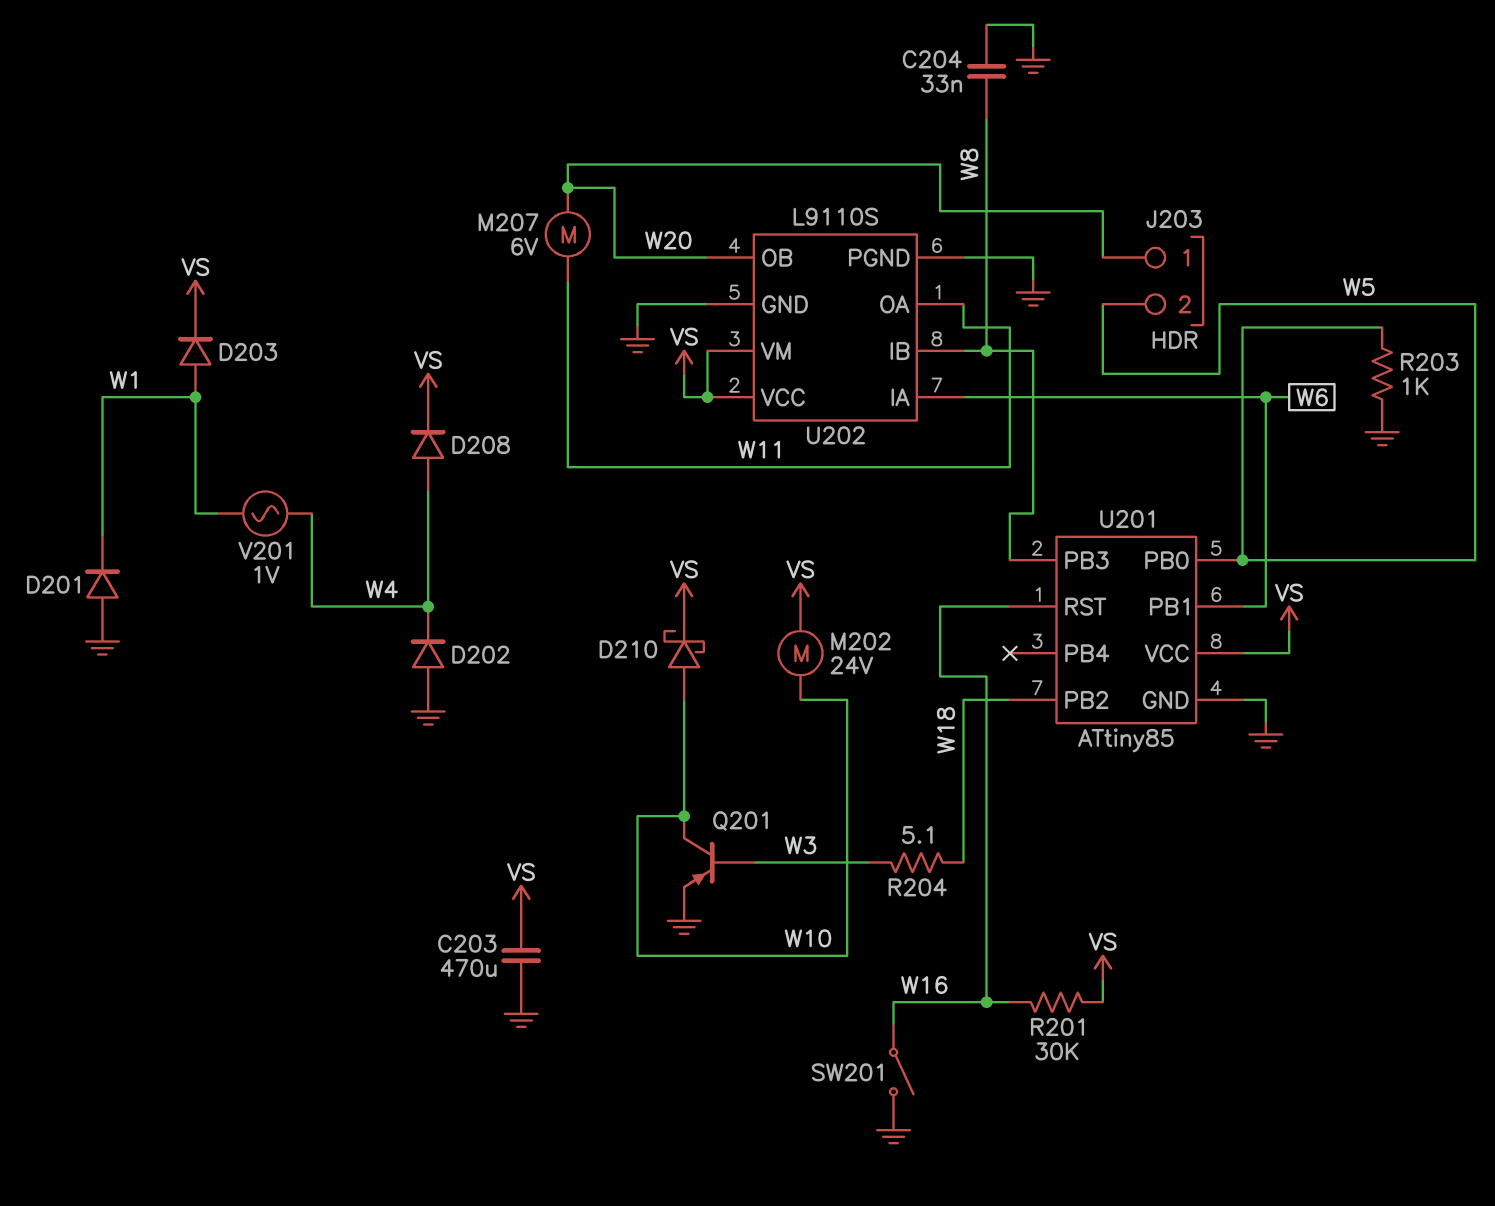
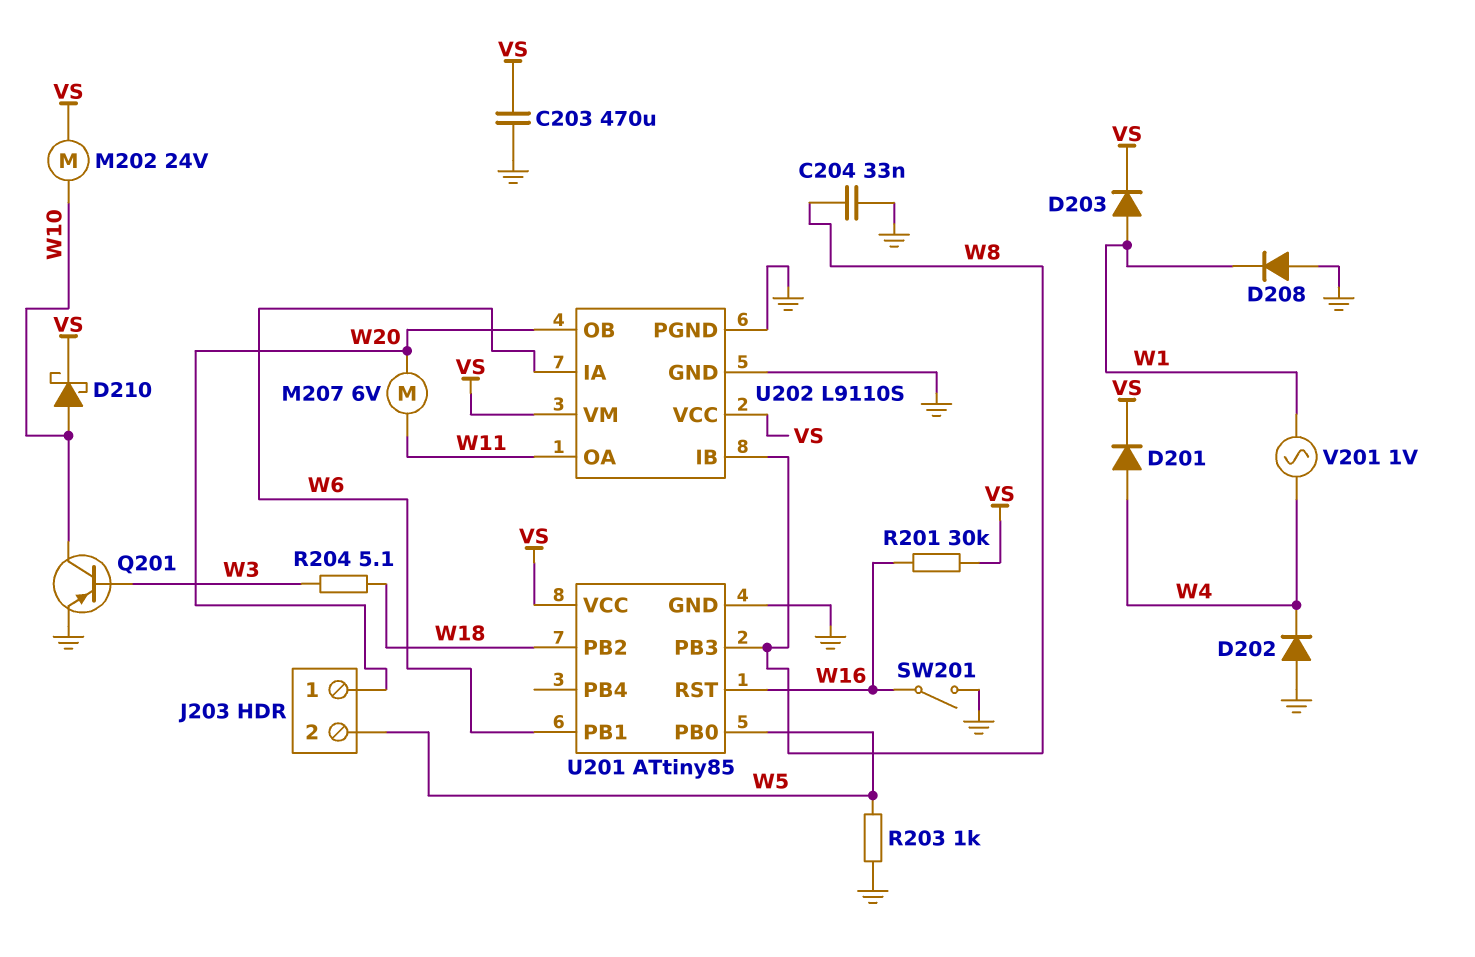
D201: diode (A GND, K W1) -> diode (A W4, K VS)
D208: diode (A W4, K VS) -> diode (A GND, K W1)

